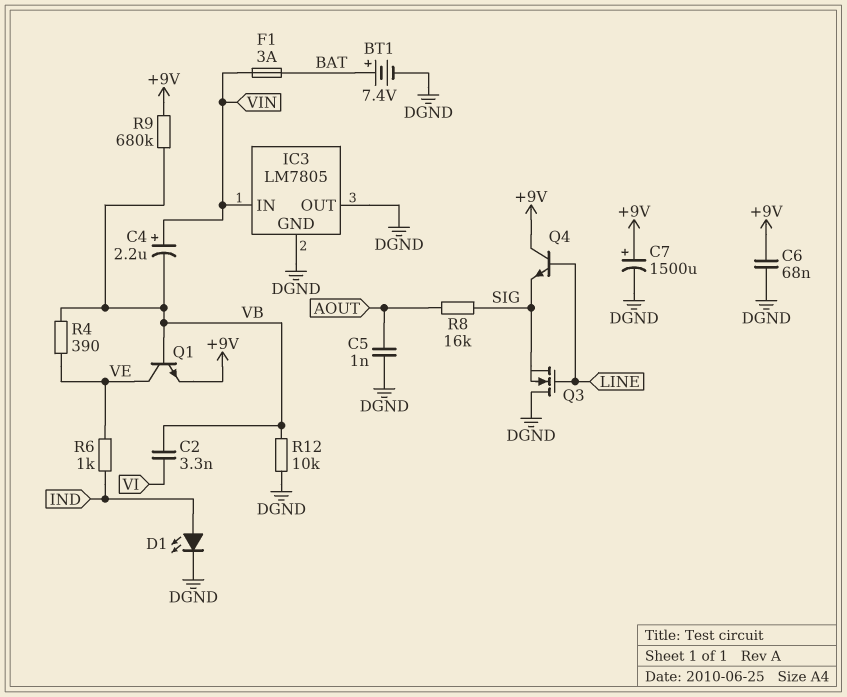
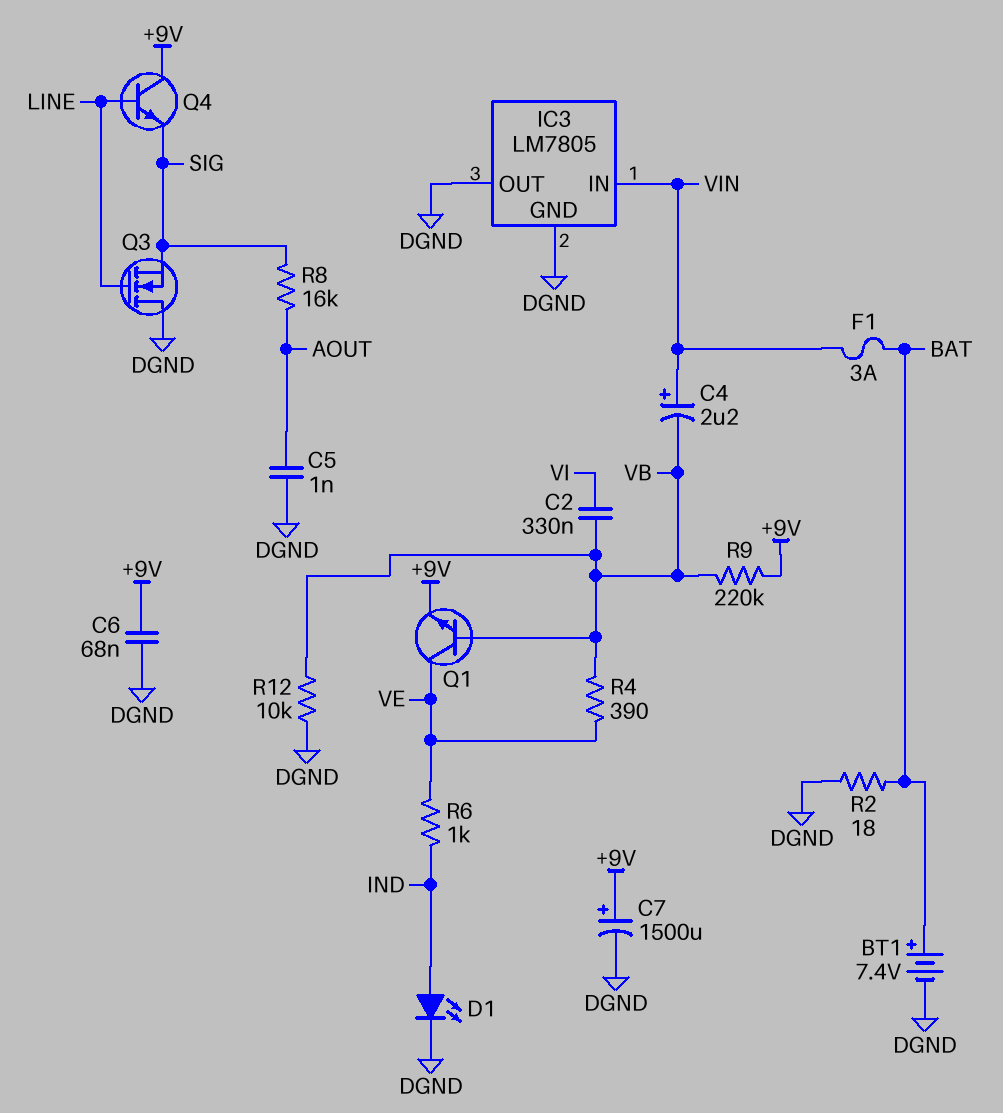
C2: 3.3nF (VB, VI) -> 330nF (VB, VI)
R2: none -> 18 (BAT, DGND)
R9: 680k (+9V, VB) -> 220k (+9V, VB)

